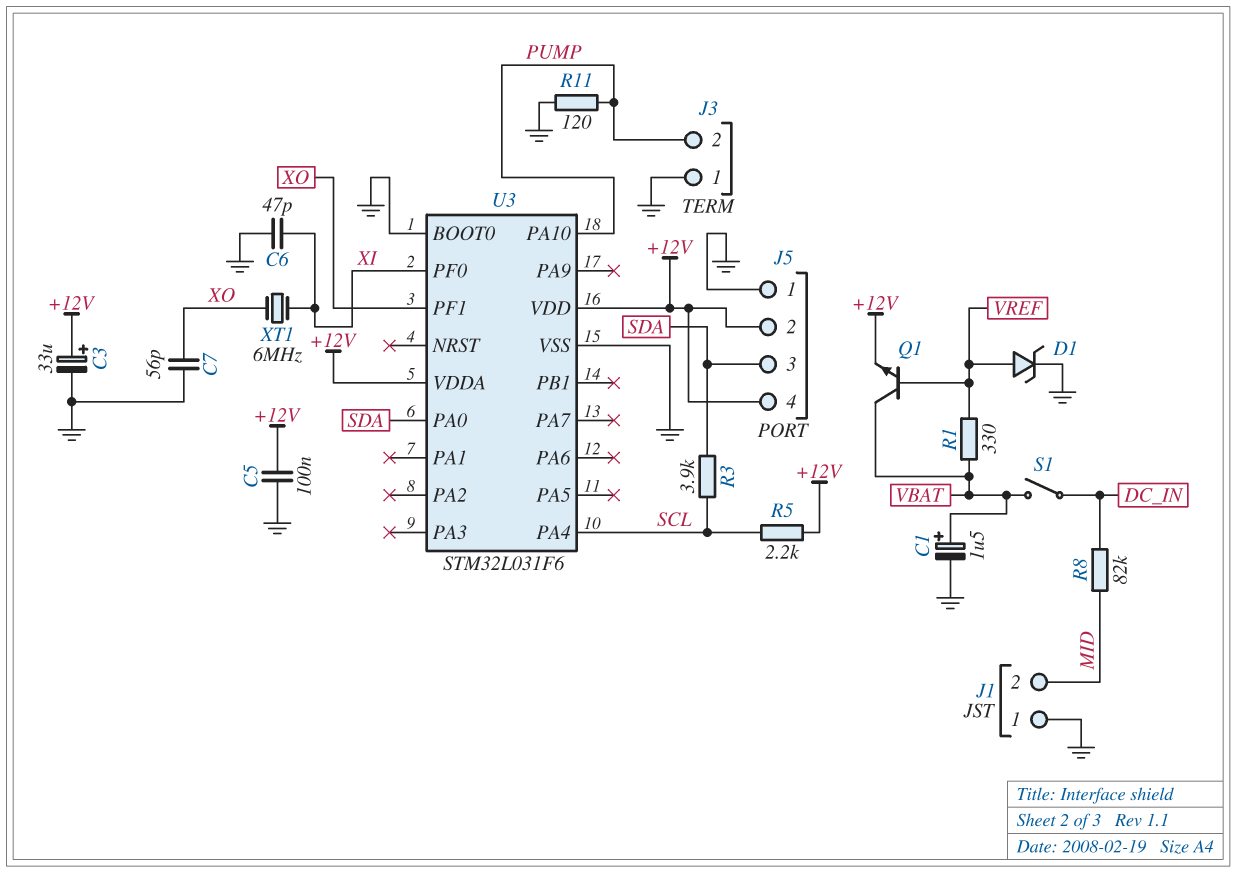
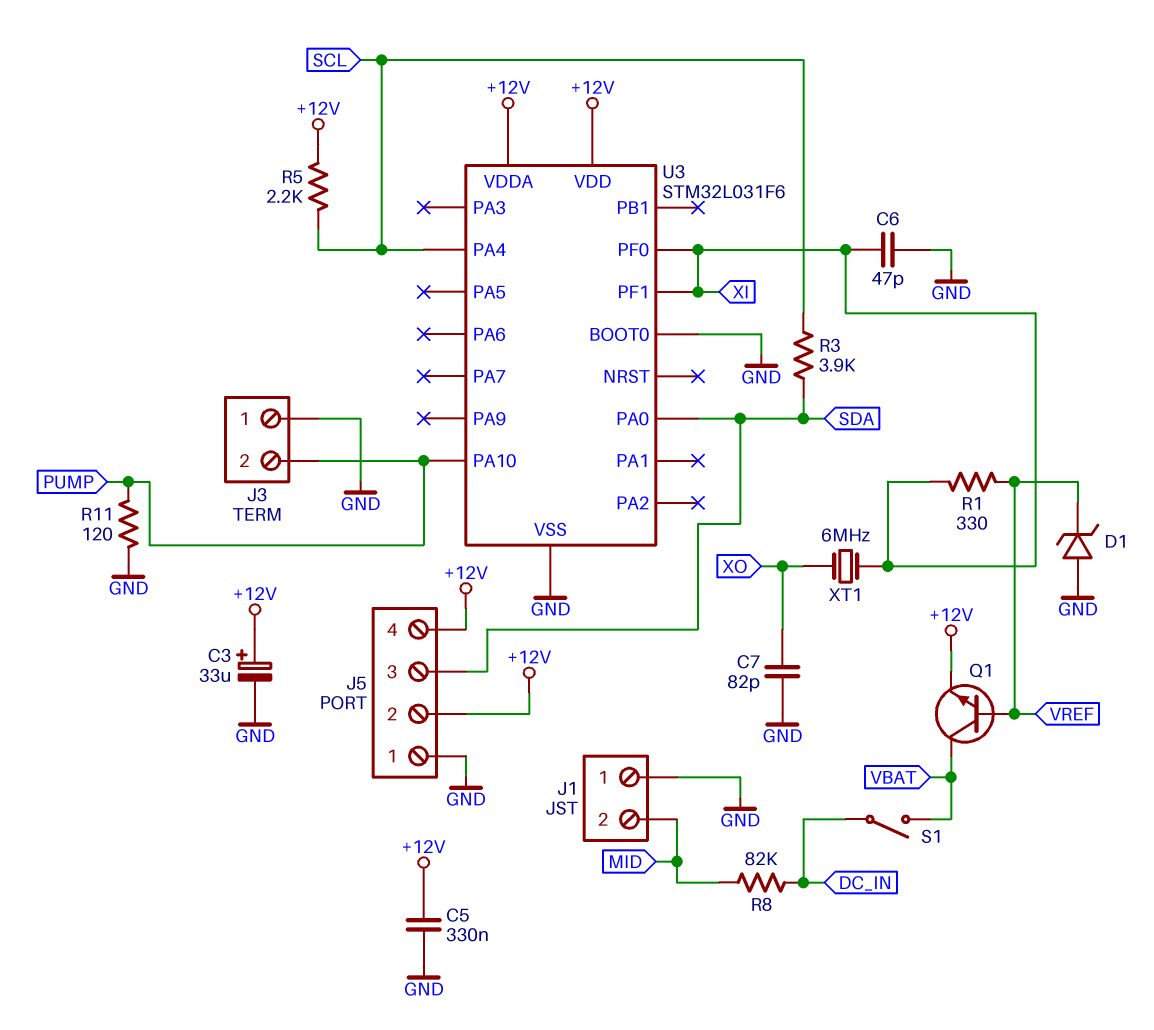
C1: 1.5uF (plus VBAT, minus GND) -> none
C5: 100nF (+12V, GND) -> 330nF (+12V, GND)
C7: 56pF (GND, XO) -> 82pF (GND, XO)
D1: zener (A VREF, K GND) -> zener (A GND, K VREF)
R1: 330 (VBAT, VREF) -> 330 (VREF, XI)
U3 pin PF1: XO -> XI

